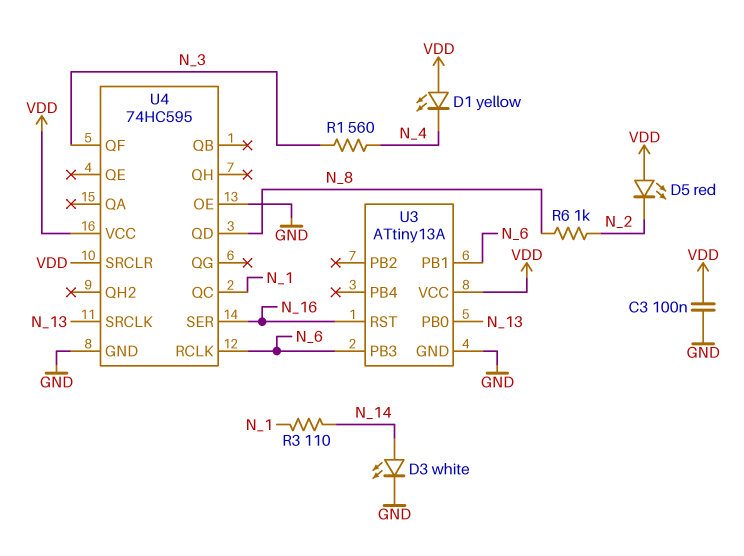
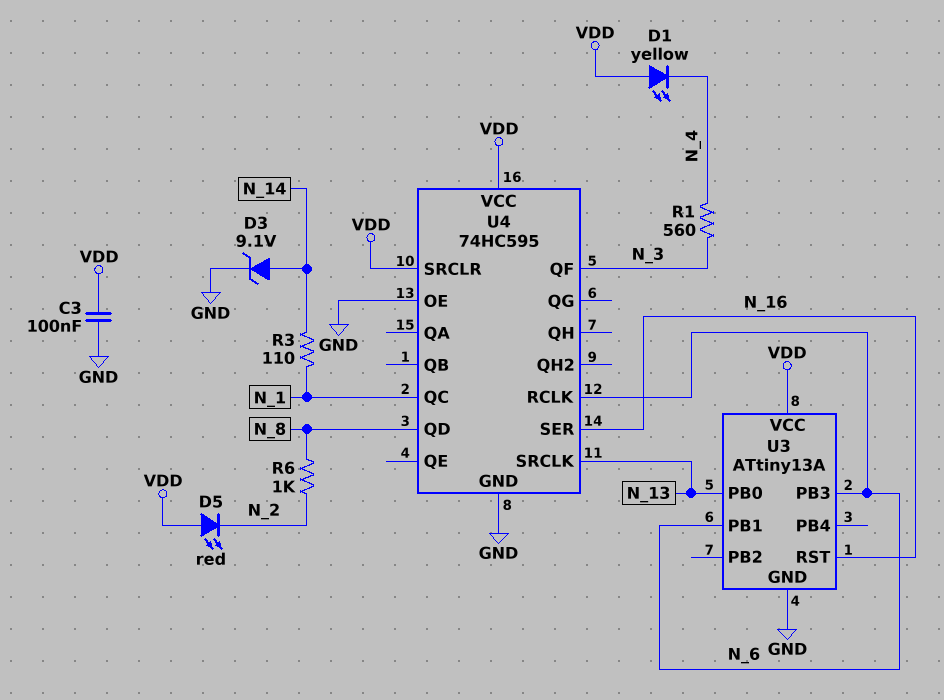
D3: LED white (A N_14, K GND) -> zener 9.1V (A N_14, K GND)

